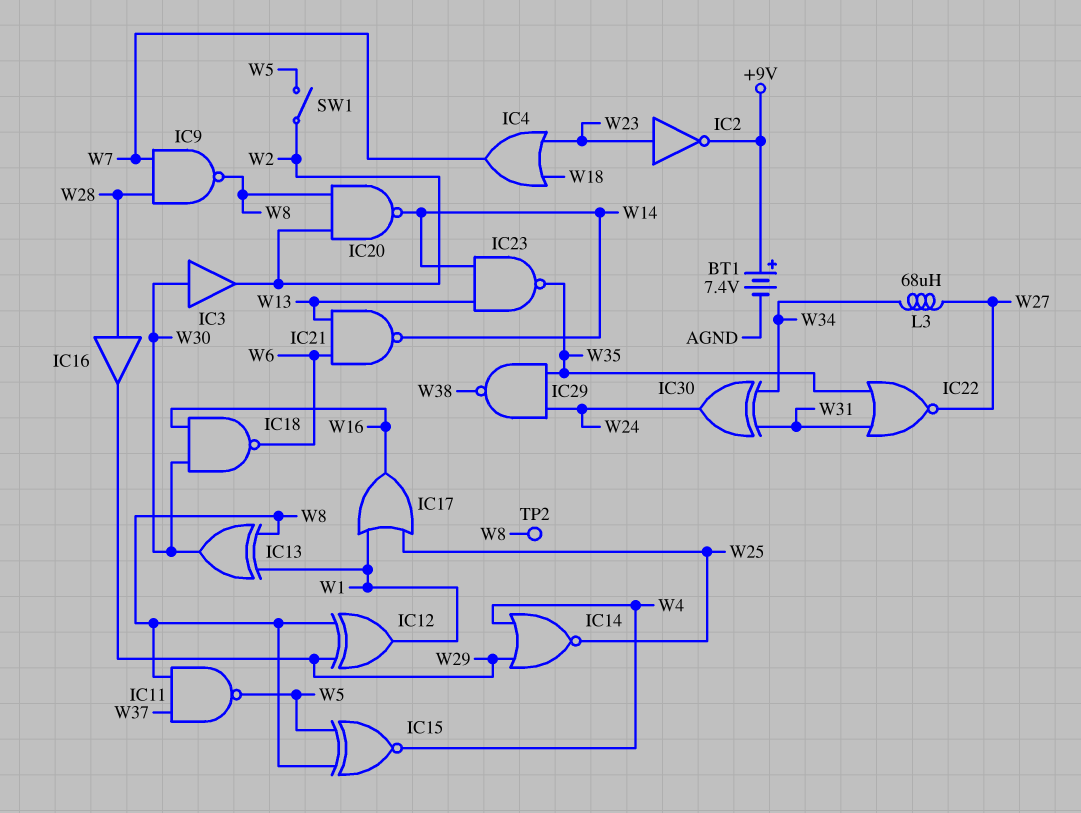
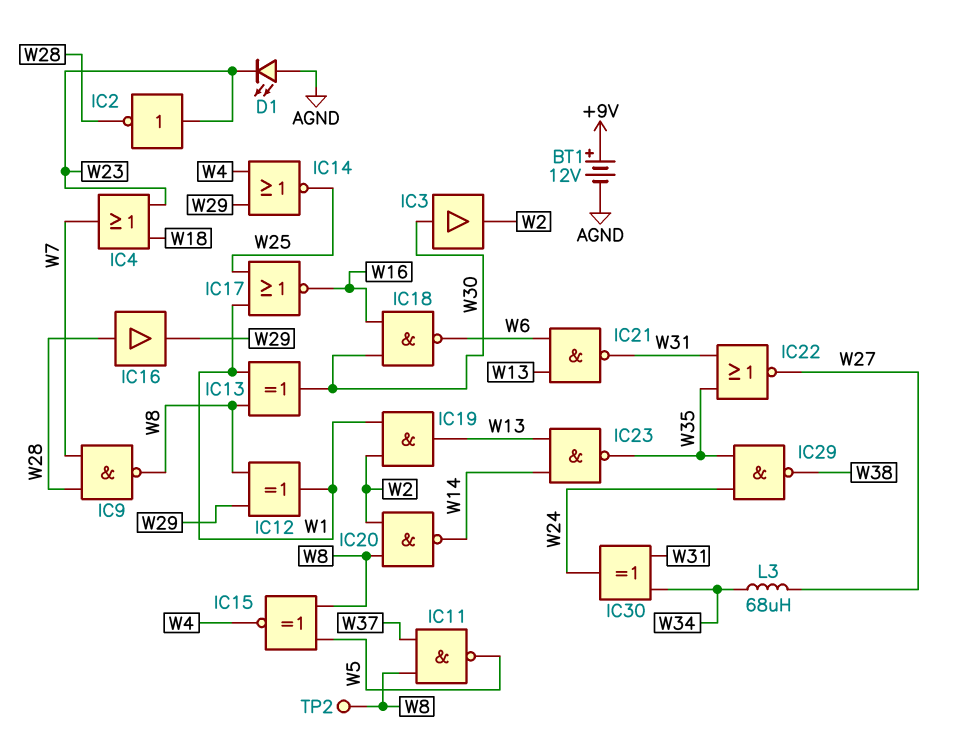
BT1: 7.4V (plus +9V, minus AGND) -> 12V (plus +9V, minus AGND)
D1: none -> LED (A AGND, K W23)
IC2: NOT (in W23, out +9V) -> NOT (in W23, out W28)
IC17: OR (in W1, in W25, out W16) -> NOR (in W1, in W25, out W16)
IC19: none -> AND (in W1, in W2, out W13)
IC21: NAND (in W6, in W13, out W14) -> NAND (in W6, in W13, out W31)
SW1: switch (W2, W5) -> none

